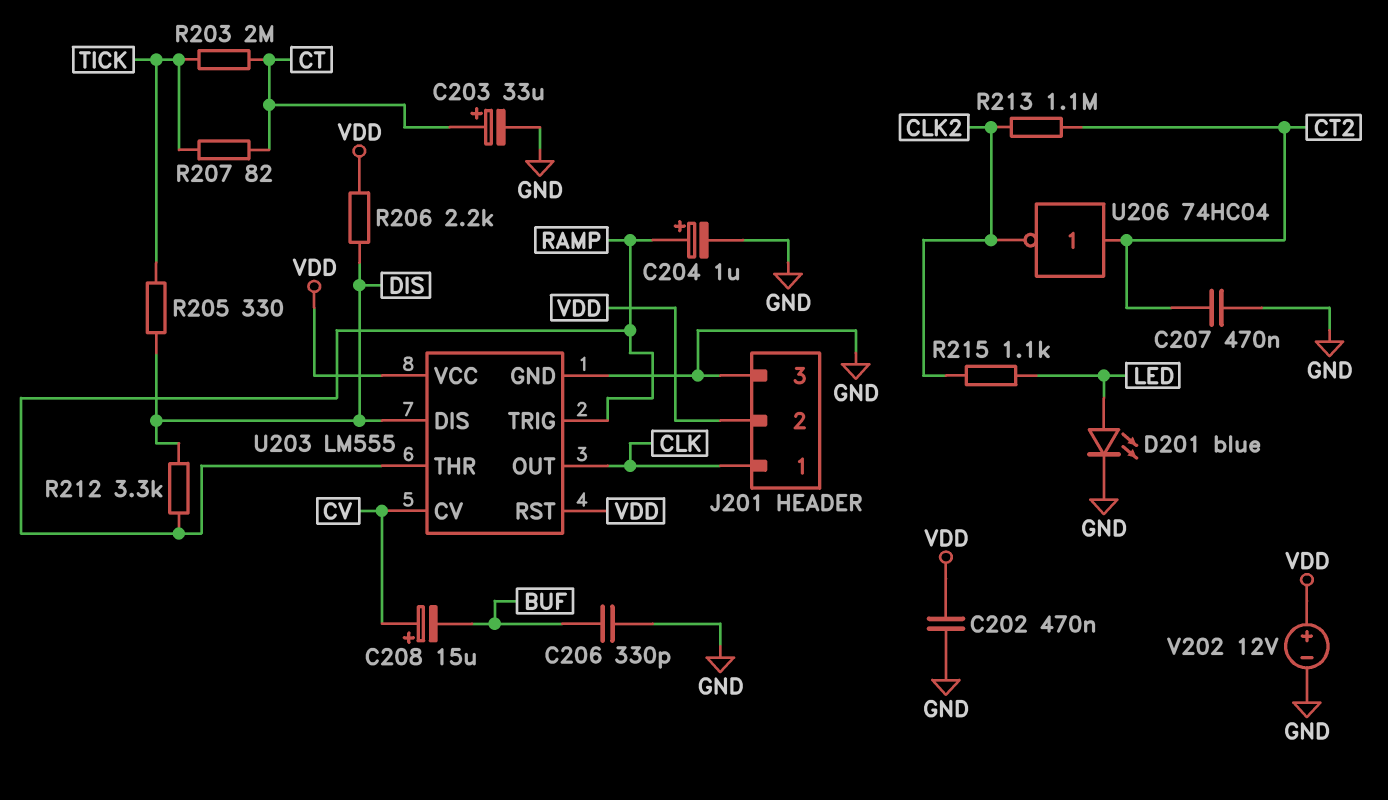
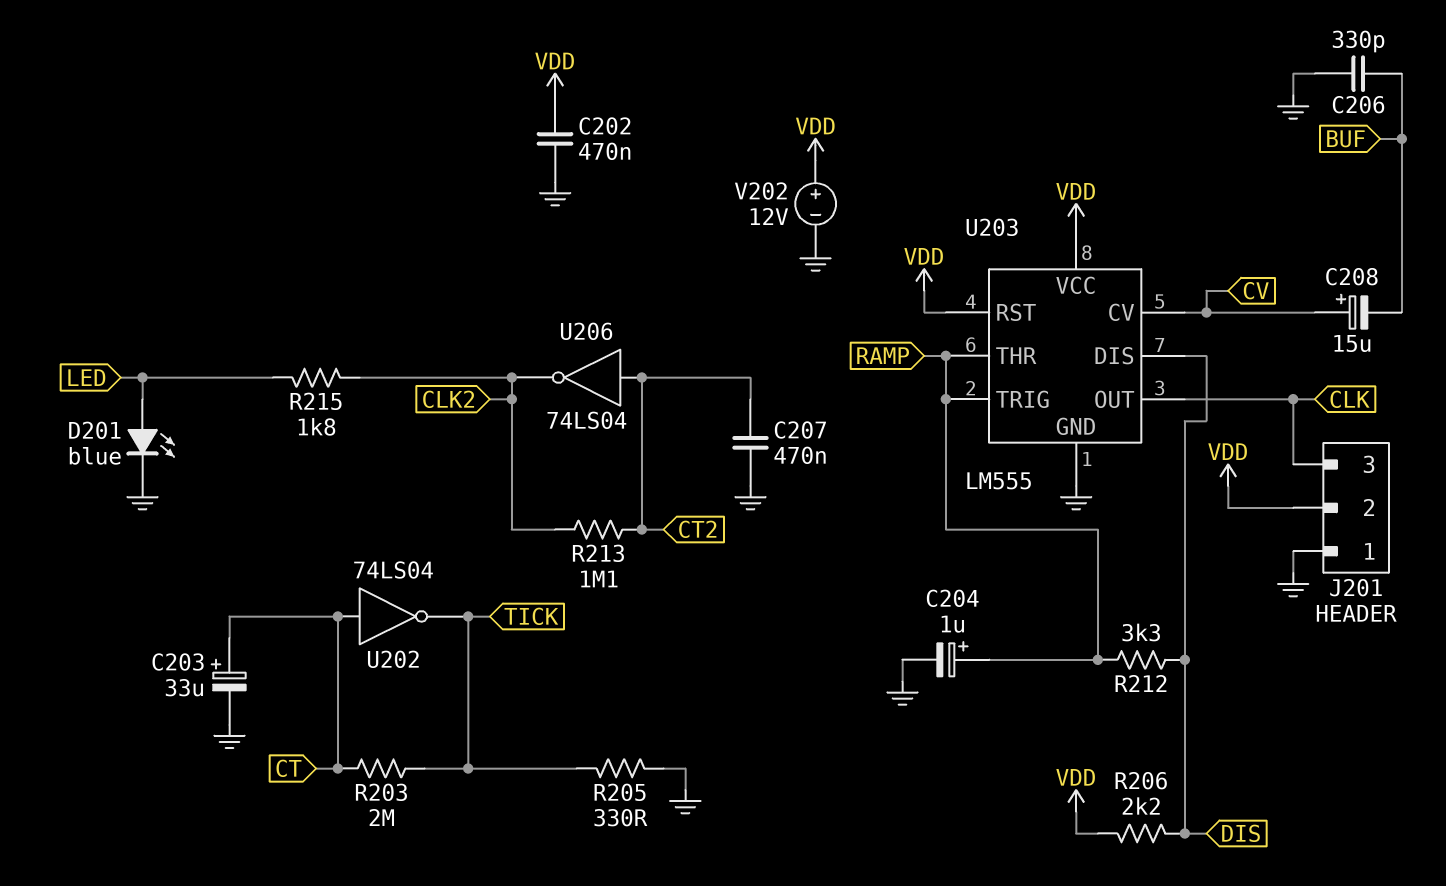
J201 pin 1: CLK -> GND
J201 pin 3: GND -> CLK
R205: 330 (DIS, TICK) -> 330 (GND, TICK)
R207: 82 (CT, TICK) -> none
R215: 1.1k (CLK2, LED) -> 1.8k (CLK2, LED)
U202: none -> NOT 74LS04 (in CT, out TICK)
U206: NOT 74HC04 (in CT2, out CLK2) -> NOT 74LS04 (in CT2, out CLK2)

